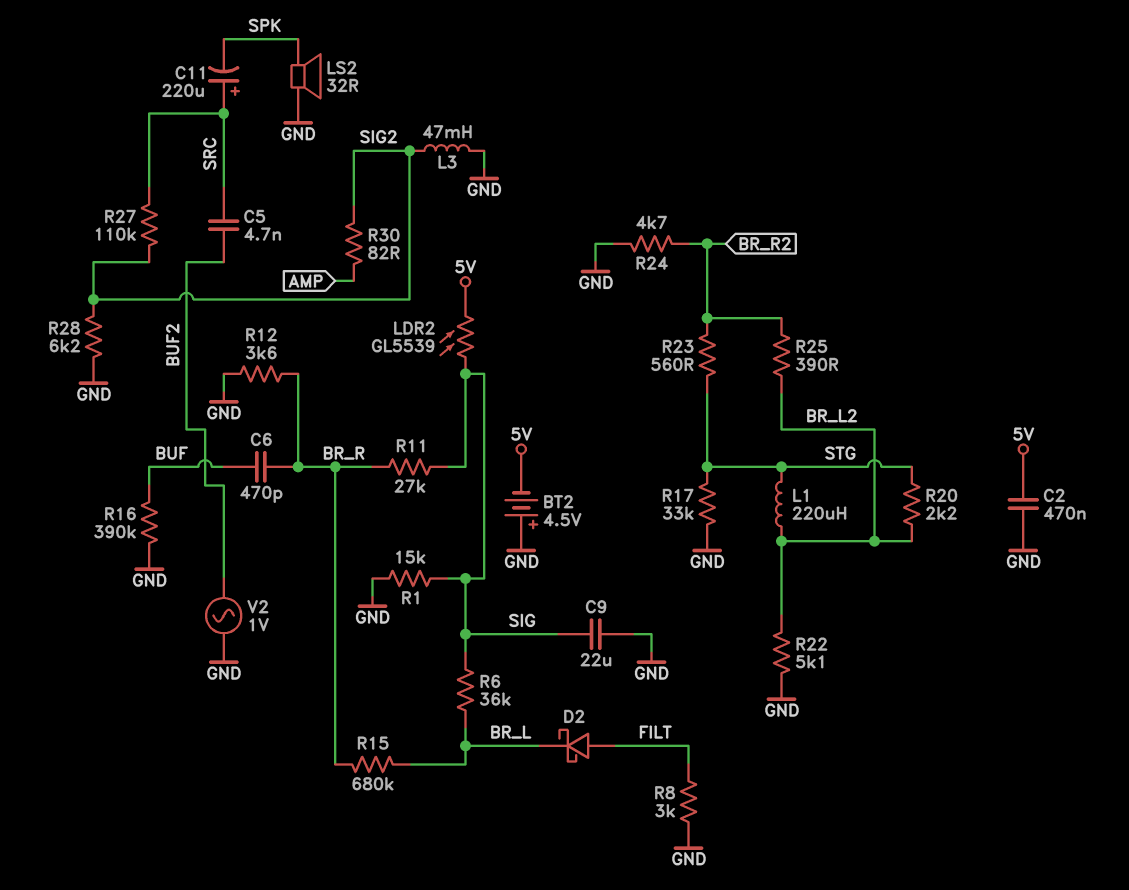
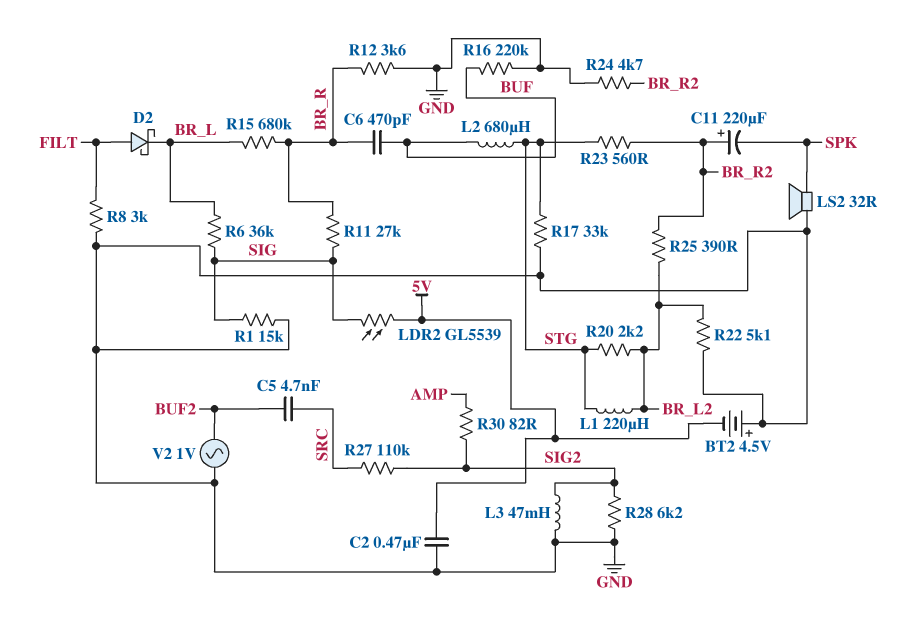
C9: 22uF (GND, SIG) -> none
C11: 220uF (plus SRC, minus SPK) -> 220uF (plus BR_R2, minus SPK)
L2: none -> 680uH (BUF, STG)
R16: 390k (BUF, GND) -> 220k (BUF, GND)

